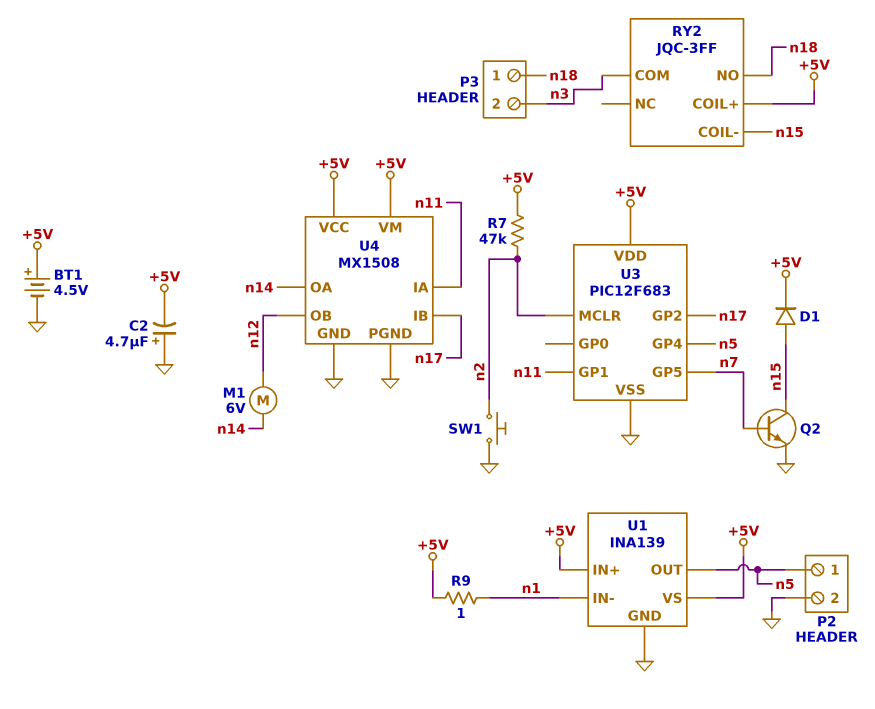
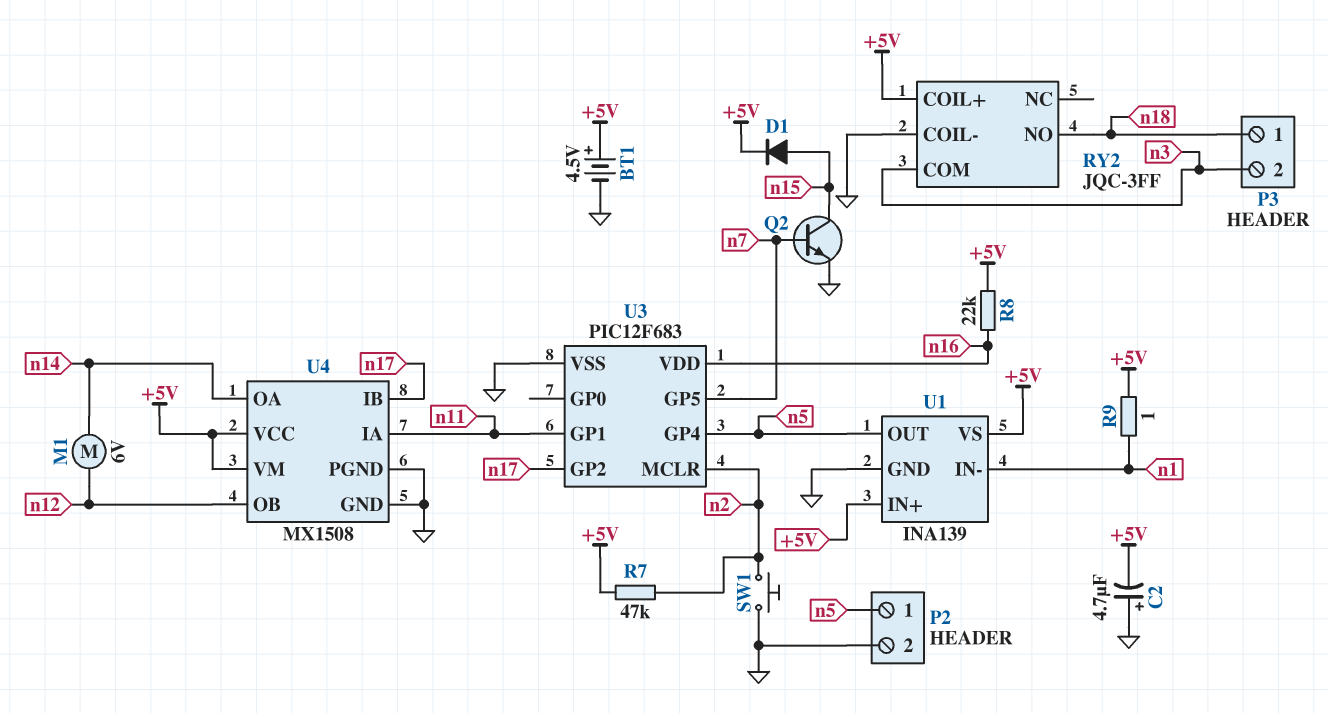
R8: none -> 22k (+5V, n16)
RY2 pin COIL-: n15 -> GND
U3 pin VDD: +5V -> n16

